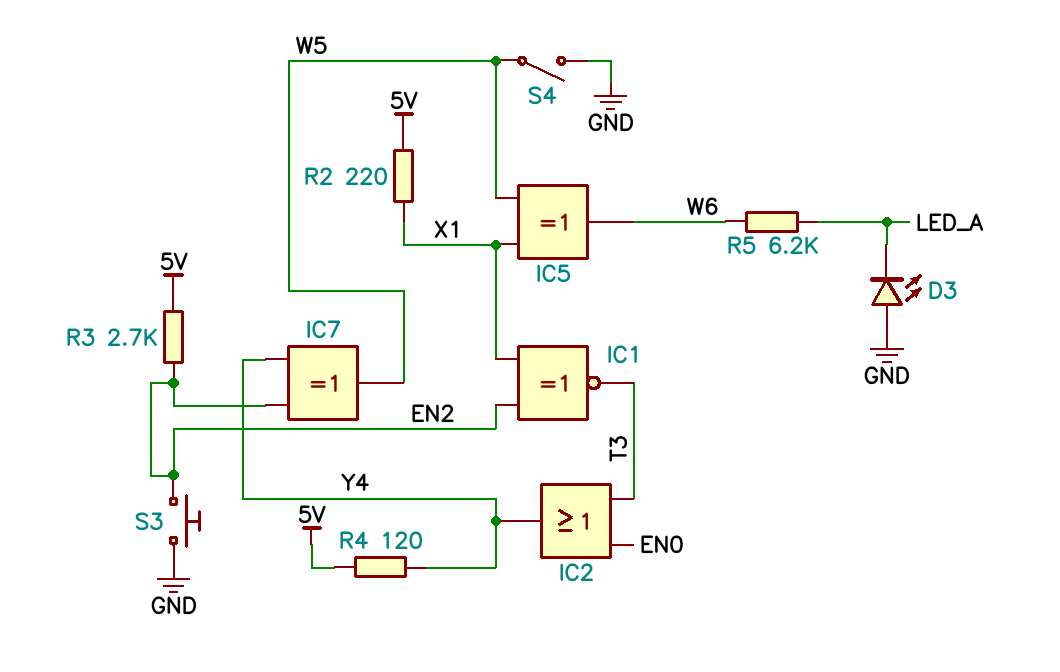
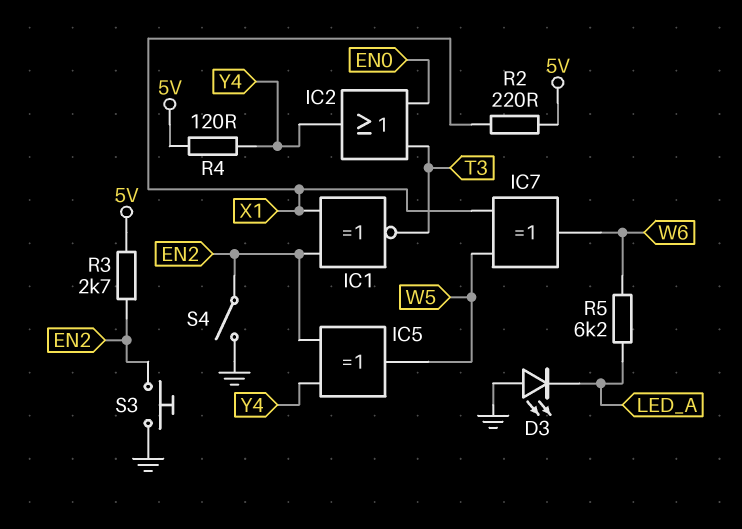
IC5: XOR (in W5, in X1, out W6) -> XOR (in EN2, in Y4, out W5)
IC7: XOR (in EN2, in Y4, out W5) -> XOR (in W5, in X1, out W6)
S4: switch (GND, W5) -> switch (EN2, GND)

